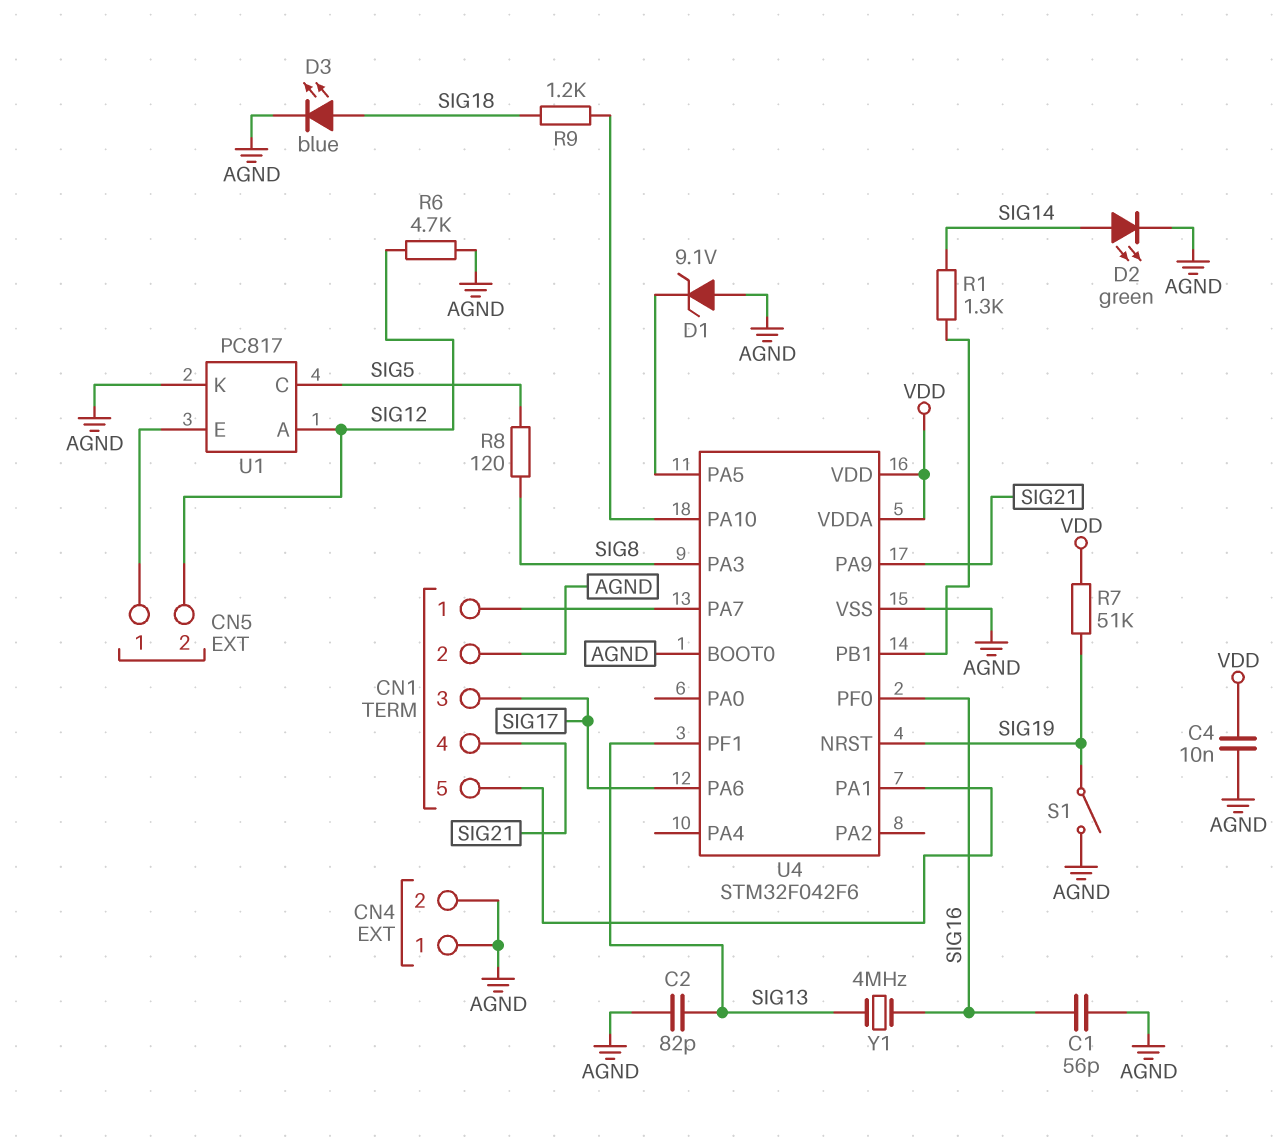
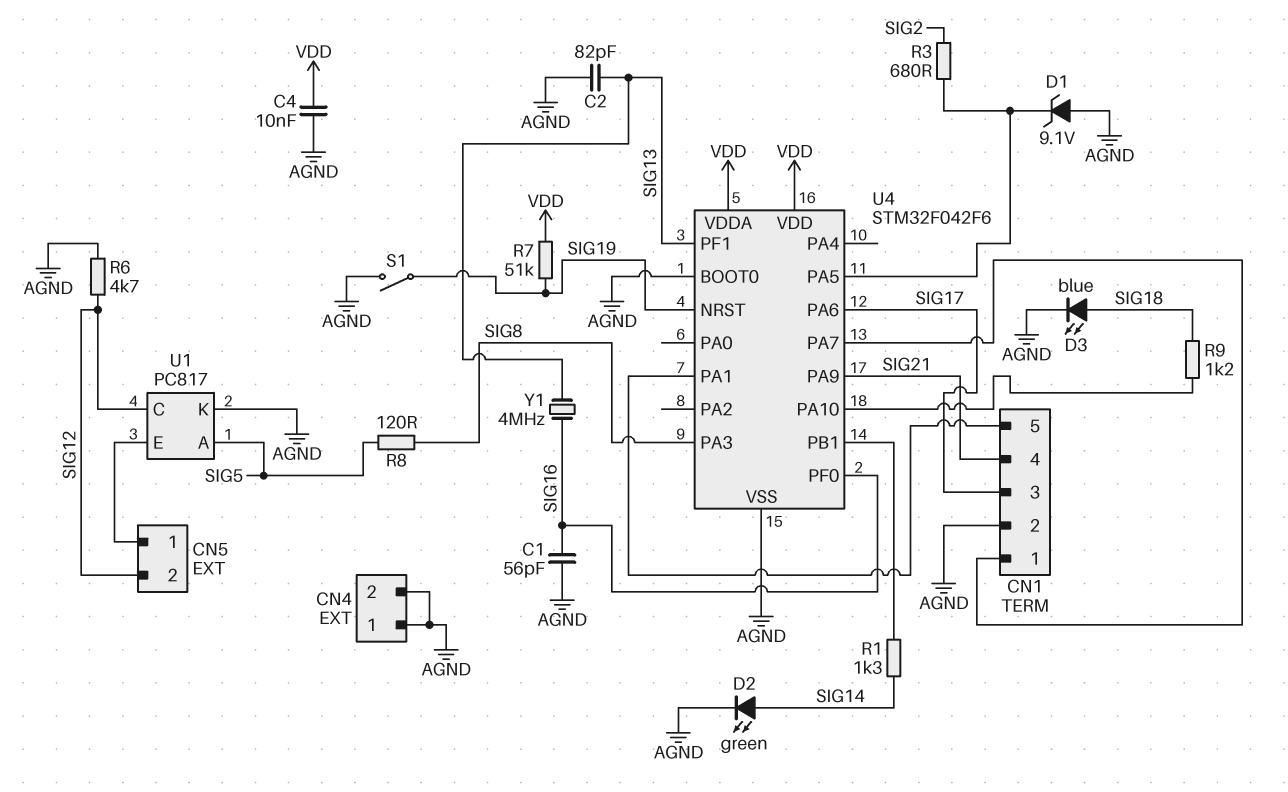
R3: none -> 680 (SIG2, U4/PA5)
U1 pin A: SIG12 -> SIG5
U1 pin C: SIG5 -> SIG12

